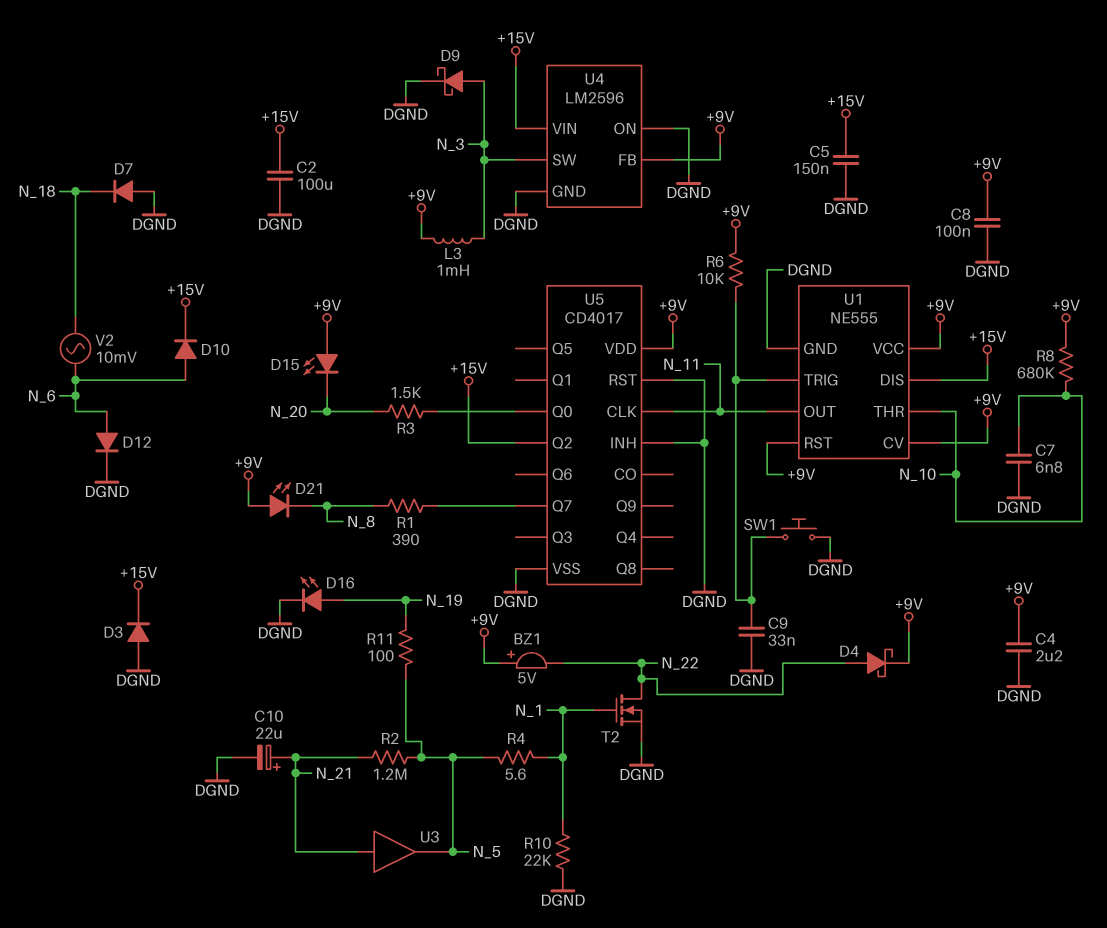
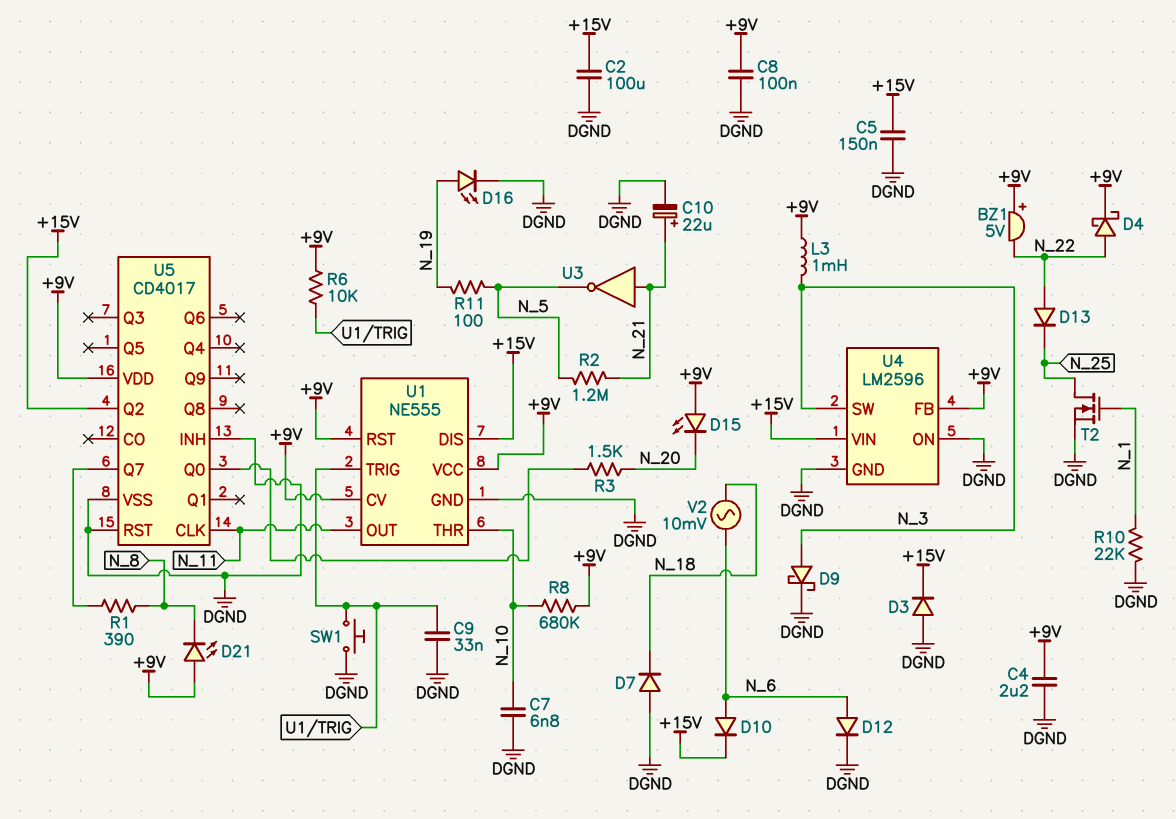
D13: none -> diode (A N_22, K N_25)
R4: 5.6 (N_1, N_5) -> none
T2: NMOS (G N_1, D N_22, S DGND) -> NMOS (G N_1, D N_25, S DGND)
U3: buffer (in N_21, out N_5) -> NOT (in N_21, out N_5)

